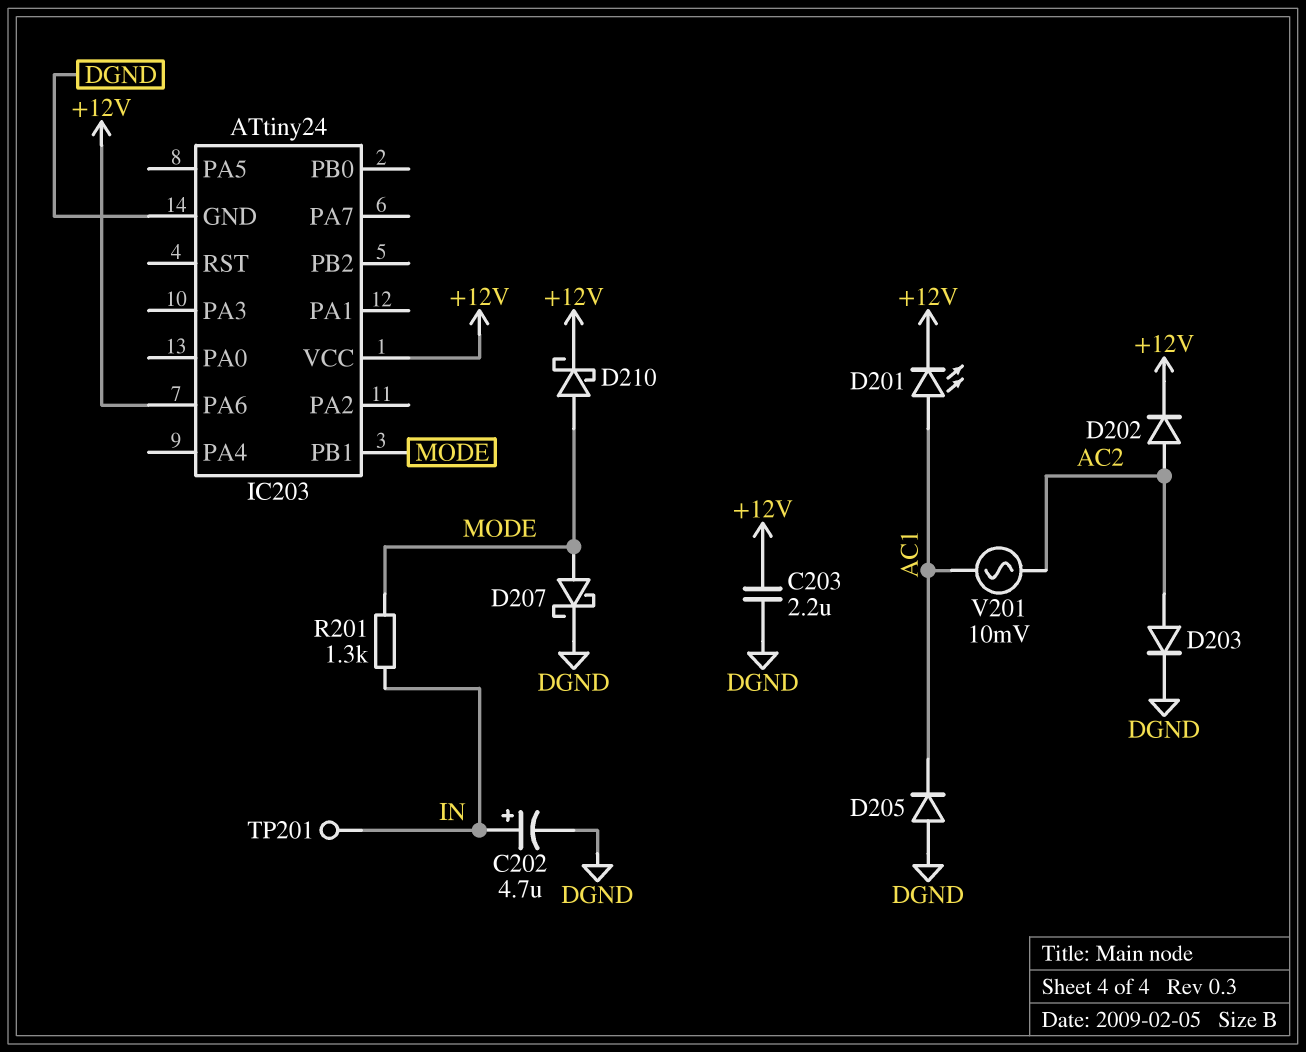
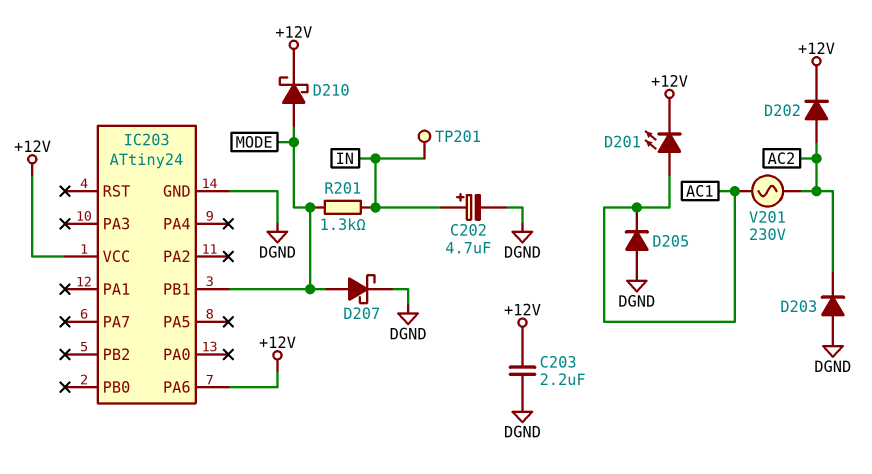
D203: diode (A AC2, K DGND) -> diode (A DGND, K AC2)
V201: AC 10mV (AC1, AC2) -> AC 230V (AC1, AC2)

